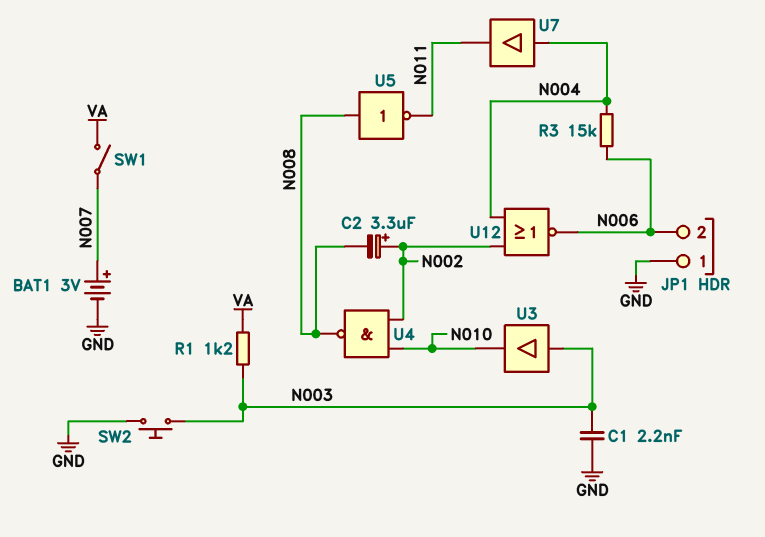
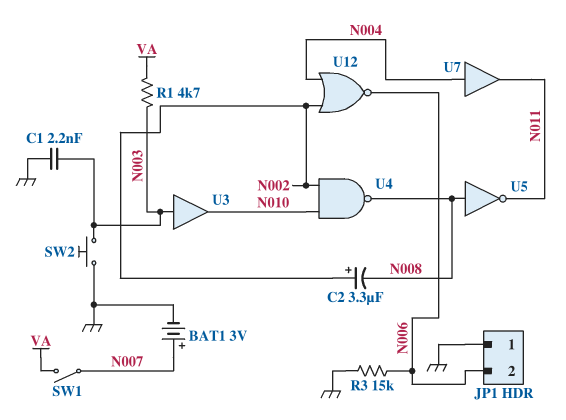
R1: 1.2k (N003, VA) -> 4.7k (N003, VA)
R3: 15k (N004, N006) -> 15k (GND, N006)

